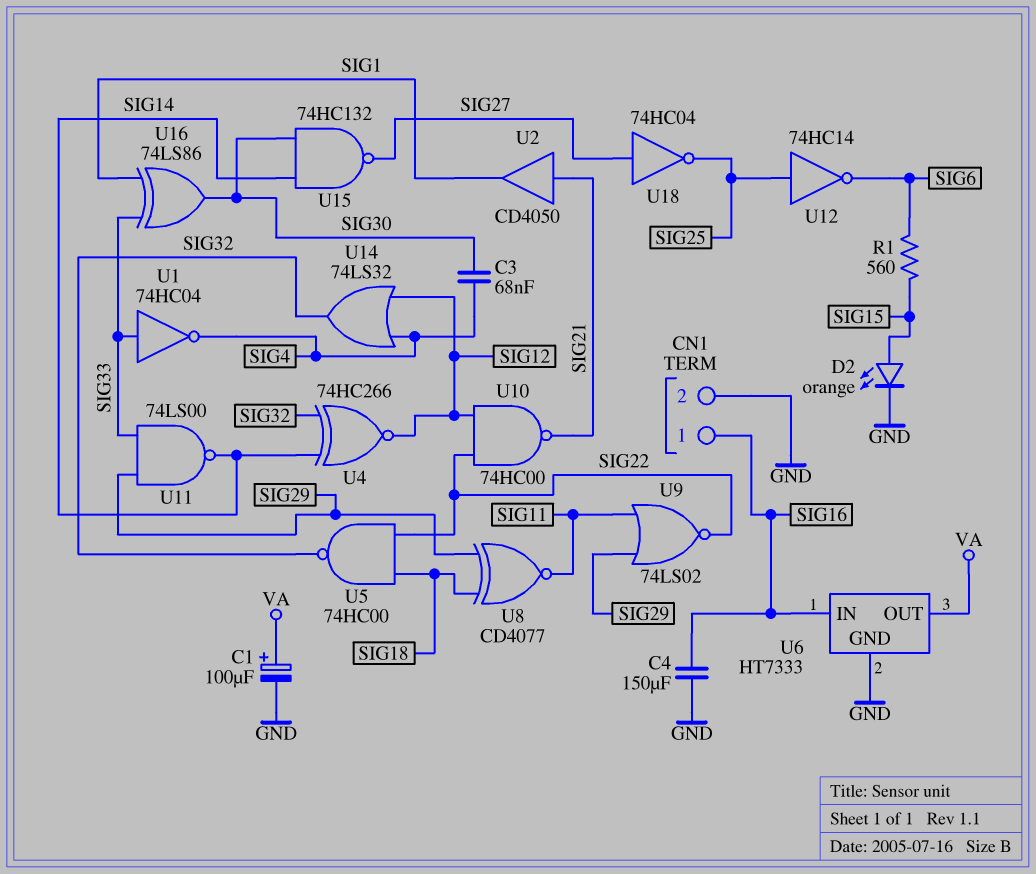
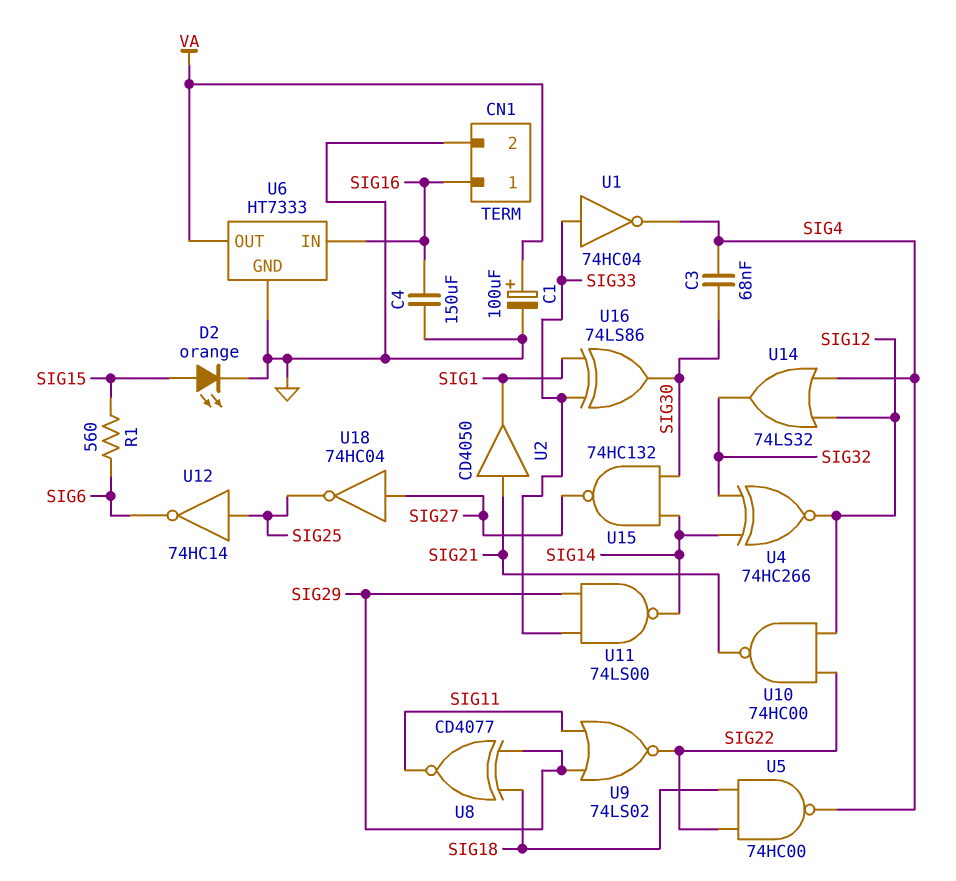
U5: NAND 74HC00 (in SIG18, in SIG22, out SIG32) -> NAND 74HC00 (in SIG18, in SIG22, out SIG4)

